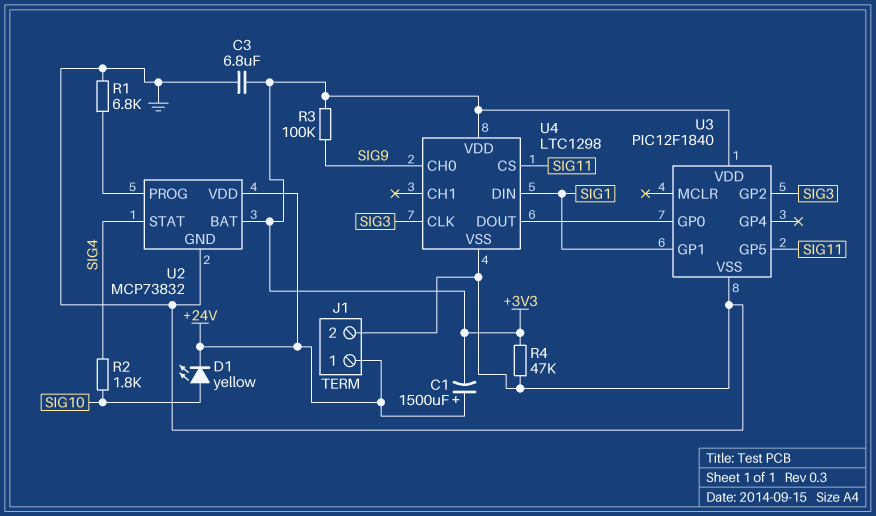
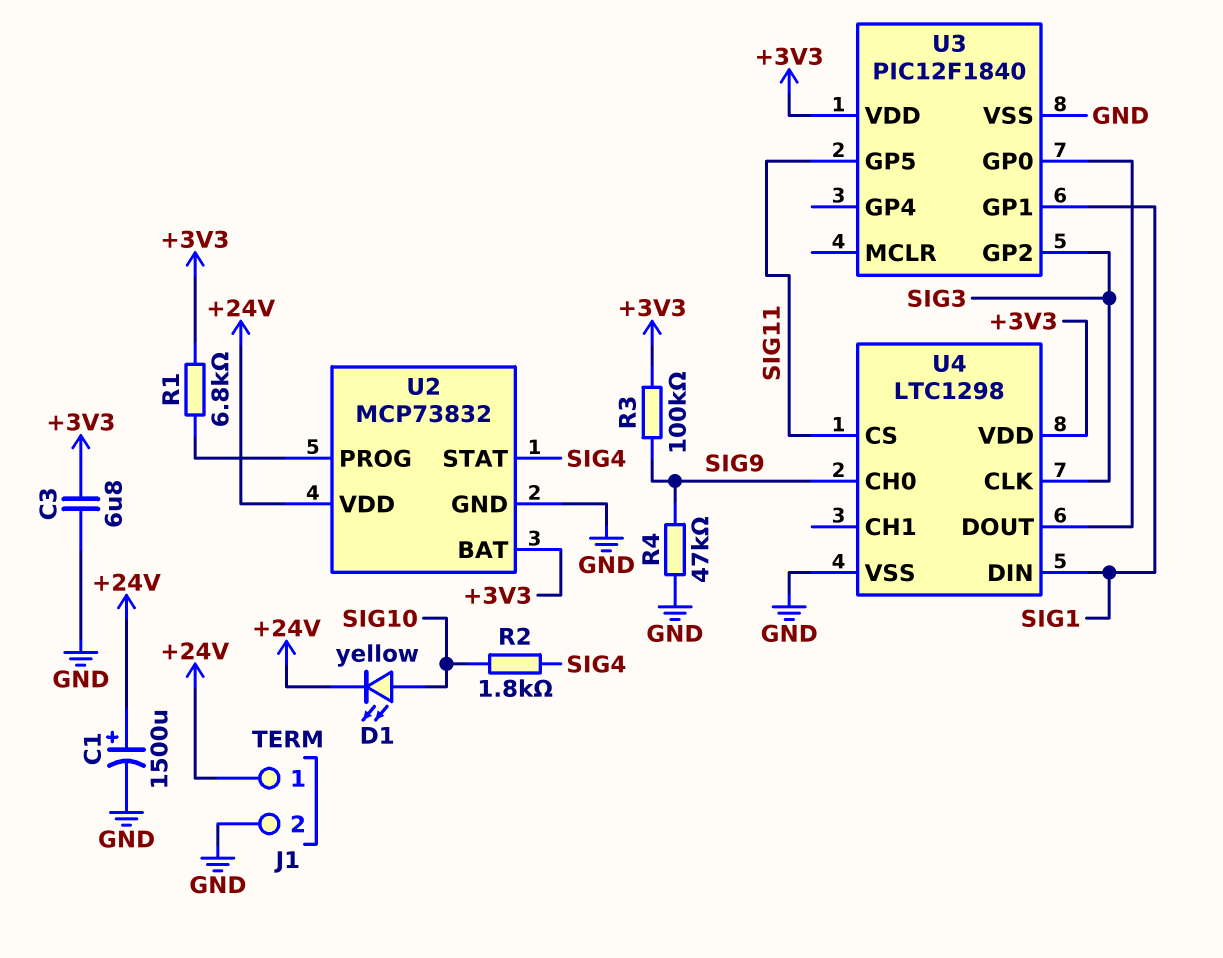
C1: 1500uF (plus +24V, minus +3V3) -> 1500uF (plus +24V, minus GND)
R1: 6.8k (GND, U2/PROG) -> 6.8k (+3V3, U2/PROG)
R4: 47k (+3V3, GND) -> 47k (GND, SIG9)

